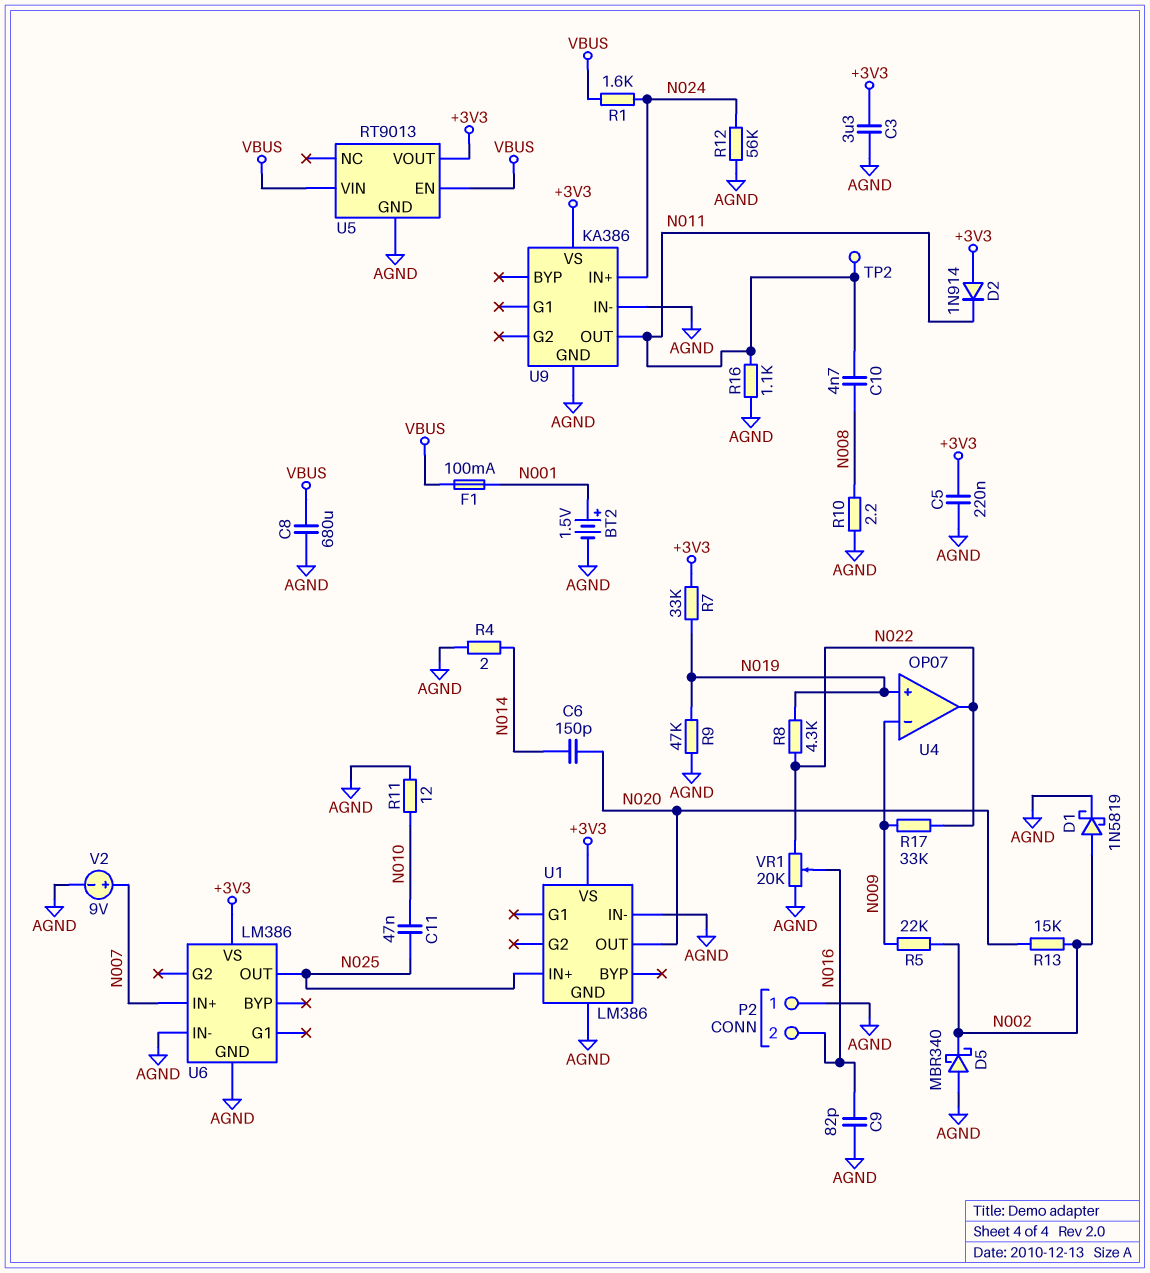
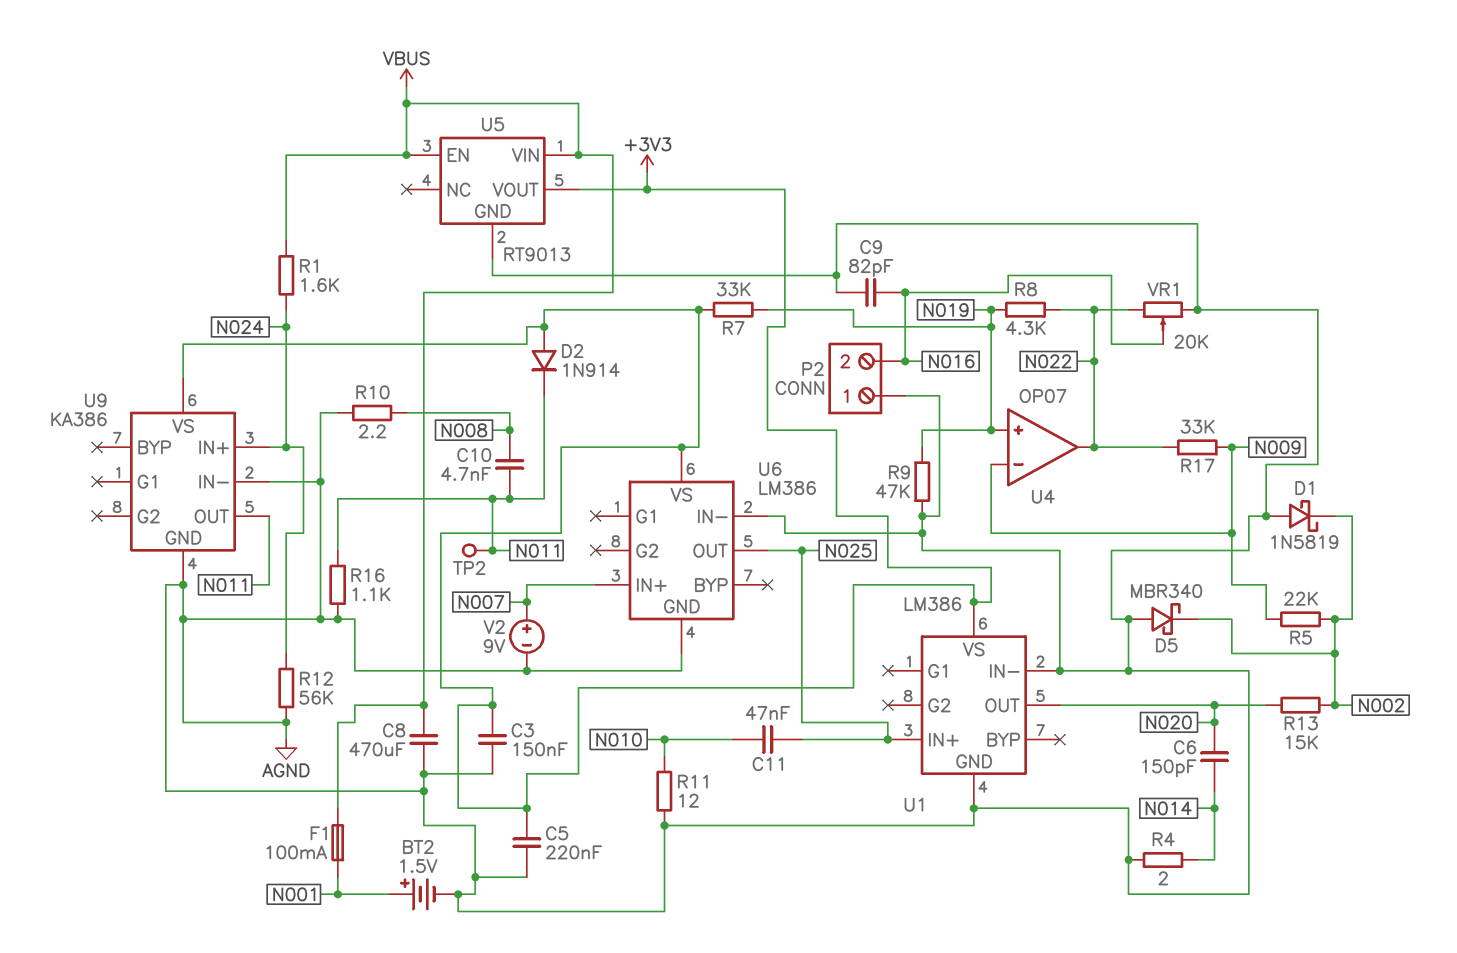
C3: 3.3uF (+3V3, AGND) -> 150nF (+3V3, AGND)
C8: 680uF (AGND, VBUS) -> 470uF (AGND, VBUS)
D1: schottky 1N5819 (A N002, K AGND) -> schottky 1N5819 (A AGND, K N002)

